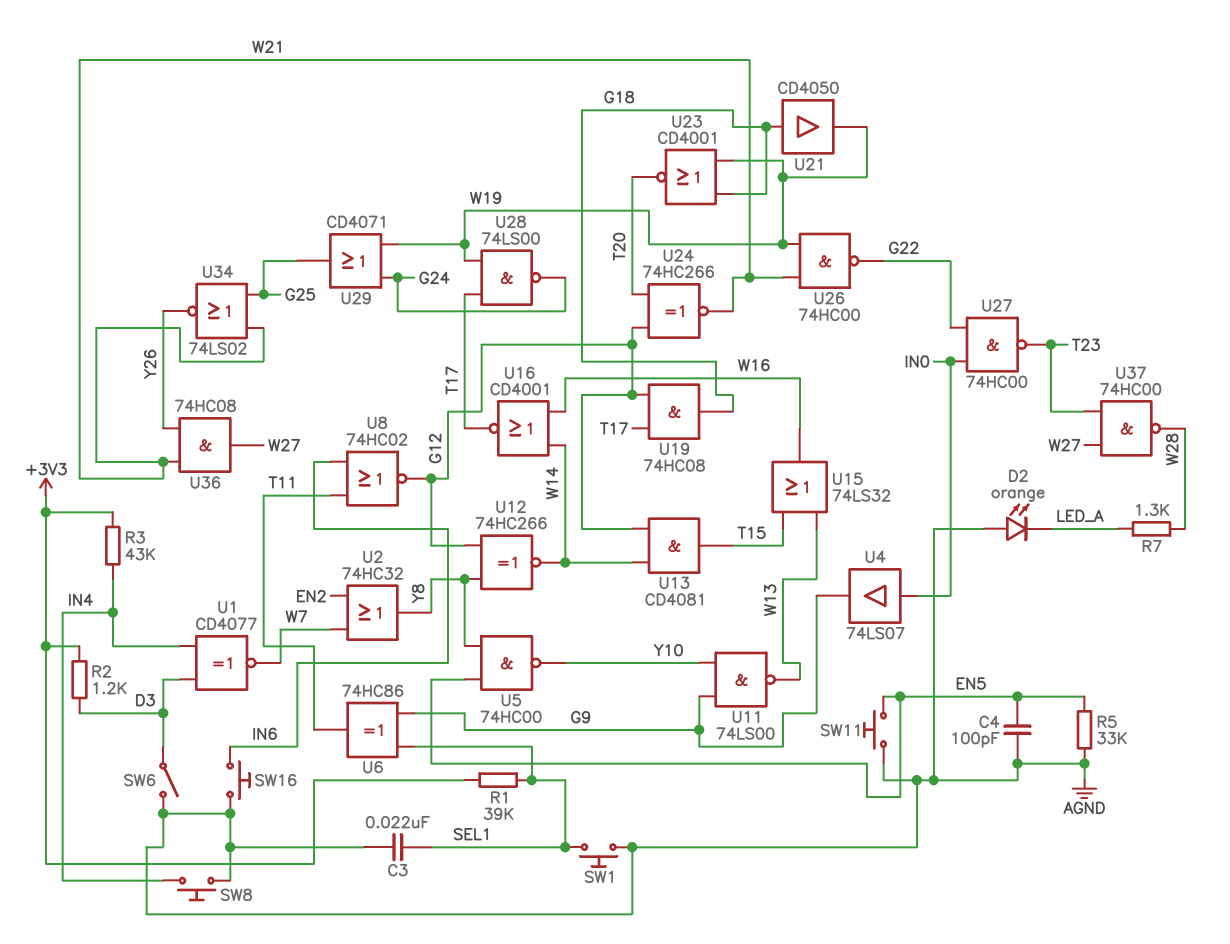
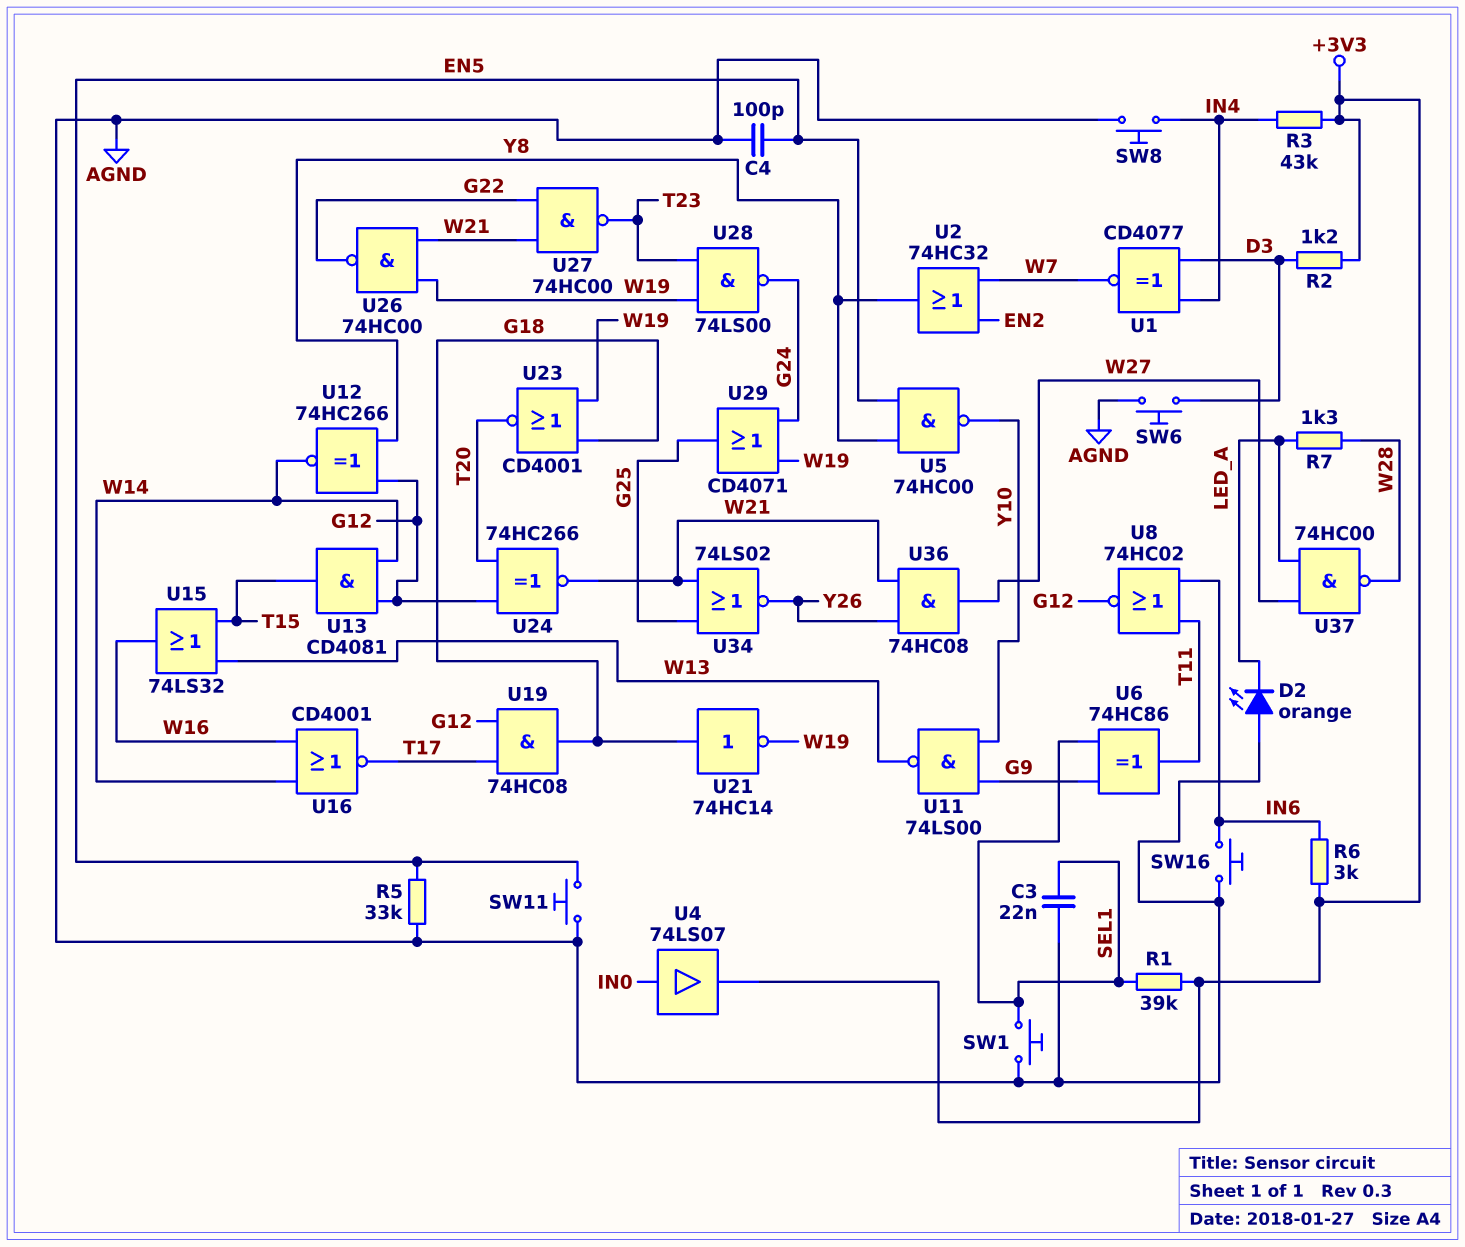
R6: none -> 3k (+3V3, IN6)
SW6: switch (AGND, D3) -> button (AGND, D3)
U4: buffer 74LS07 (in IN0, out G9) -> buffer 74LS07 (in IN0, out +3V3)
U21: buffer CD4050 (in G18, out W19) -> NOT 74HC14 (in G18, out W19)
U27: NAND 74HC00 (in G22, in IN0, out T23) -> NAND 74HC00 (in G22, in W21, out T23)
U28: NAND 74LS00 (in T17, in W19, out G24) -> NAND 74LS00 (in T23, in W19, out G24)
U37: NAND 74HC00 (in T23, in W27, out W28) -> NAND 74HC00 (in LED_A, in W27, out W28)

